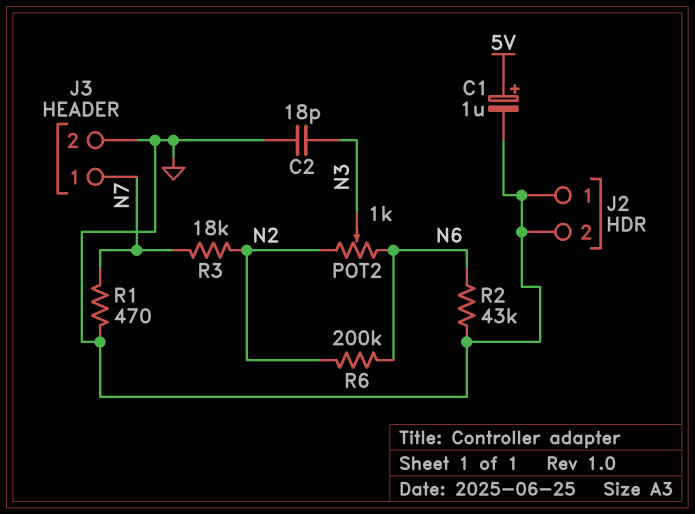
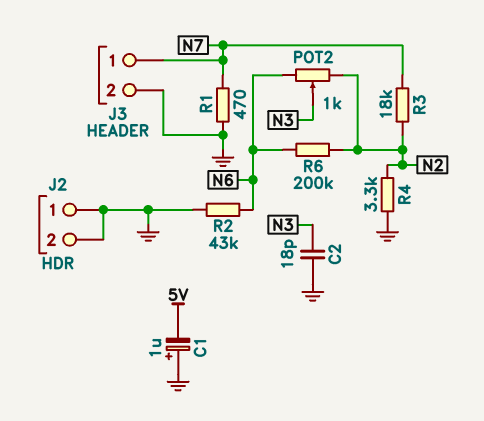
C1: 1uF (plus 5V, minus GND) -> 1uF (plus GND, minus 5V)
R4: none -> 3.3k (GND, N2)

